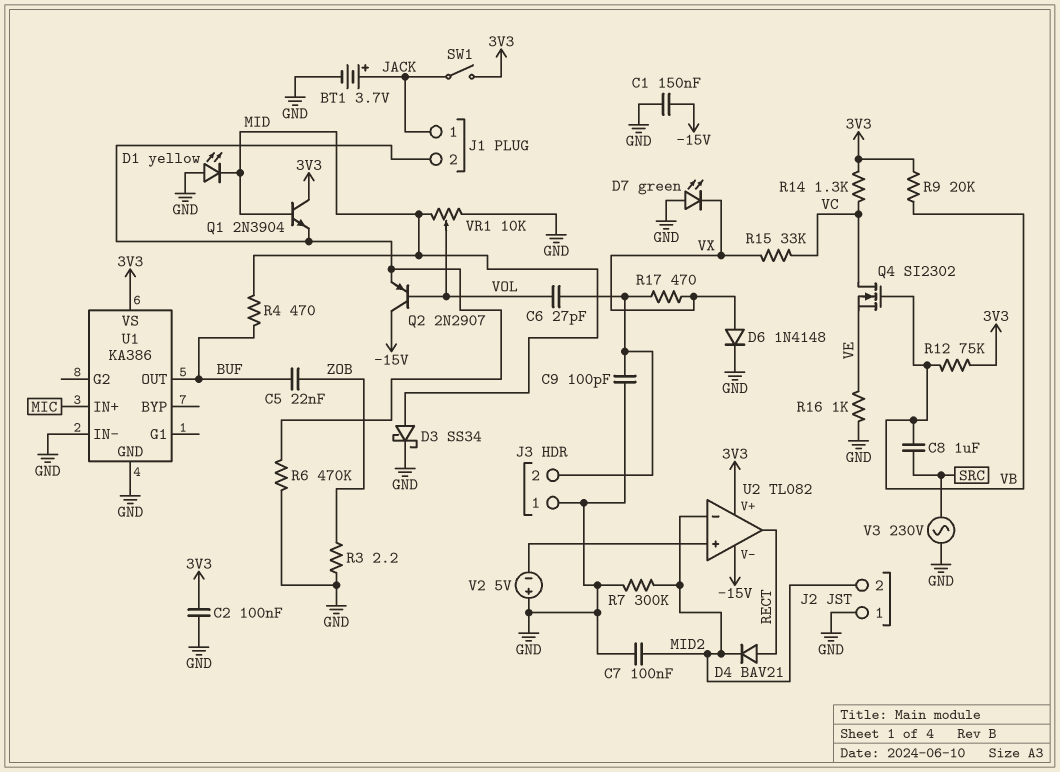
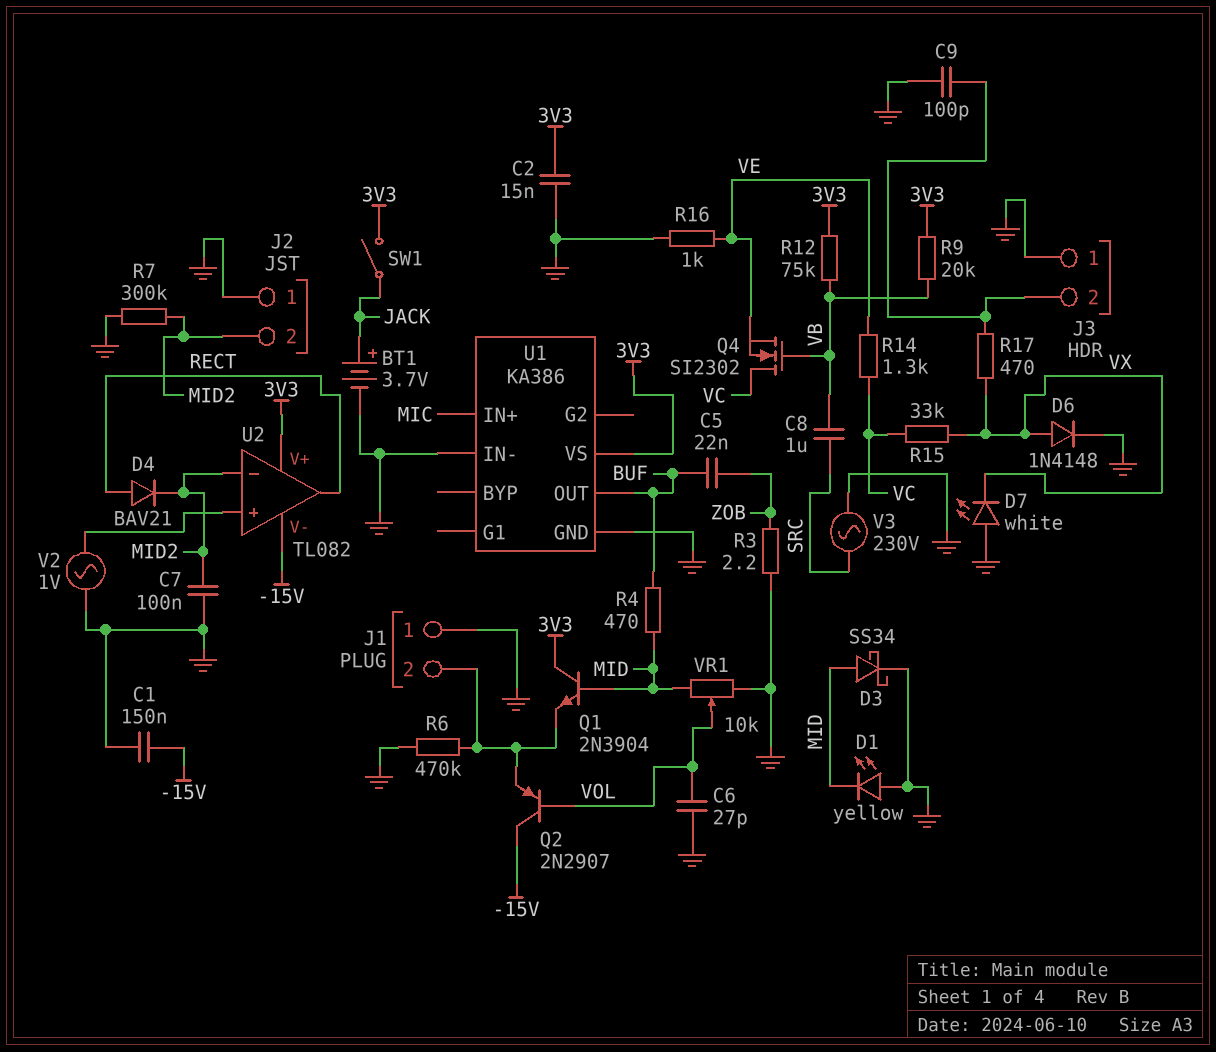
C2: 100nF (3V3, GND) -> 15nF (3V3, GND)
C6: 27pF (J3/2, VOL) -> 27pF (GND, VOL)
D7: LED green (A GND, K VX) -> LED white (A GND, K VX)
J1 pin 1: JACK -> GND
R14: 1.3k (3V3, VC) -> 1.3k (VC, VE)
V2: 5V (plus GND, minus U2/in+) -> AC 1V (GND, U2/in+)

